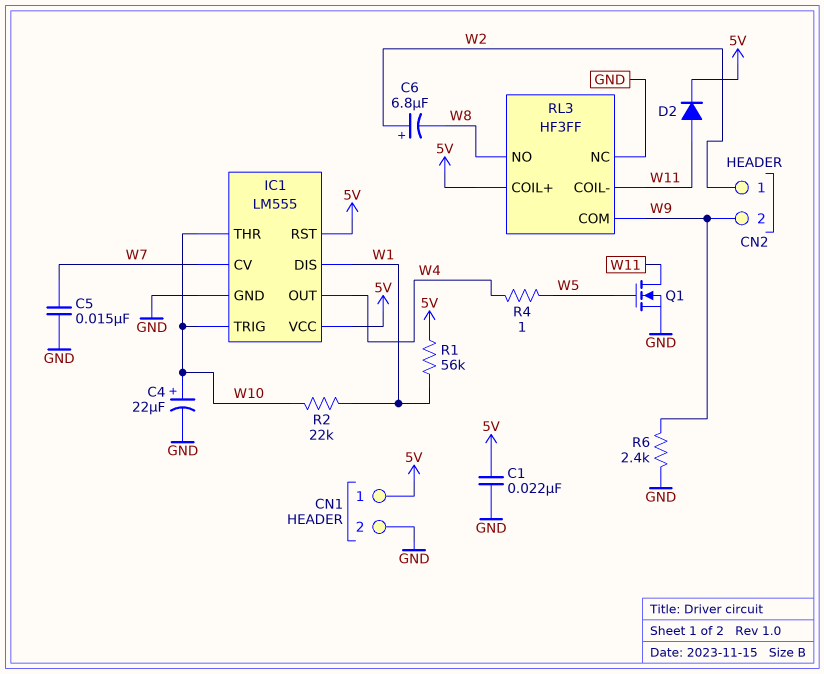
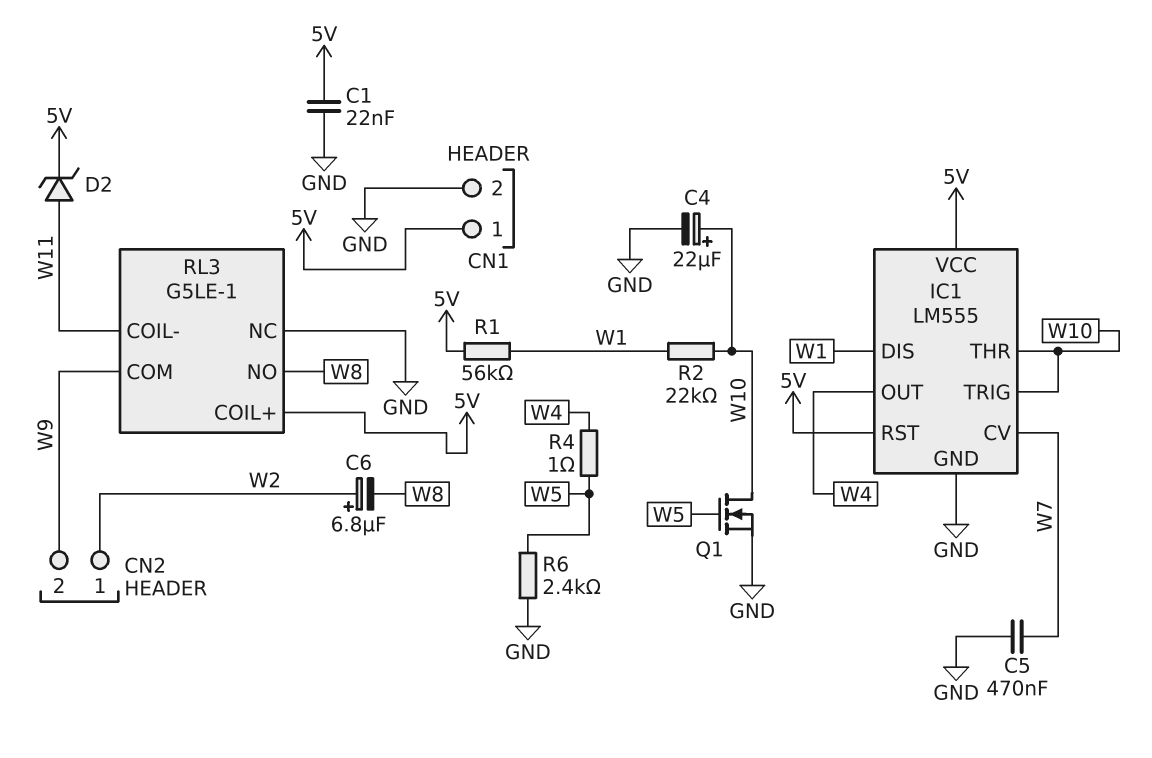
C5: 15nF (GND, W7) -> 470nF (GND, W7)
D2: diode (A W11, K 5V) -> zener (A W11, K 5V)
Q1: NMOS (G W5, D W11, S GND) -> NMOS (G W5, D W10, S GND)
R6: 2.4k (GND, W9) -> 2.4k (GND, W5)
RL3: HF3FF -> G5LE-1

